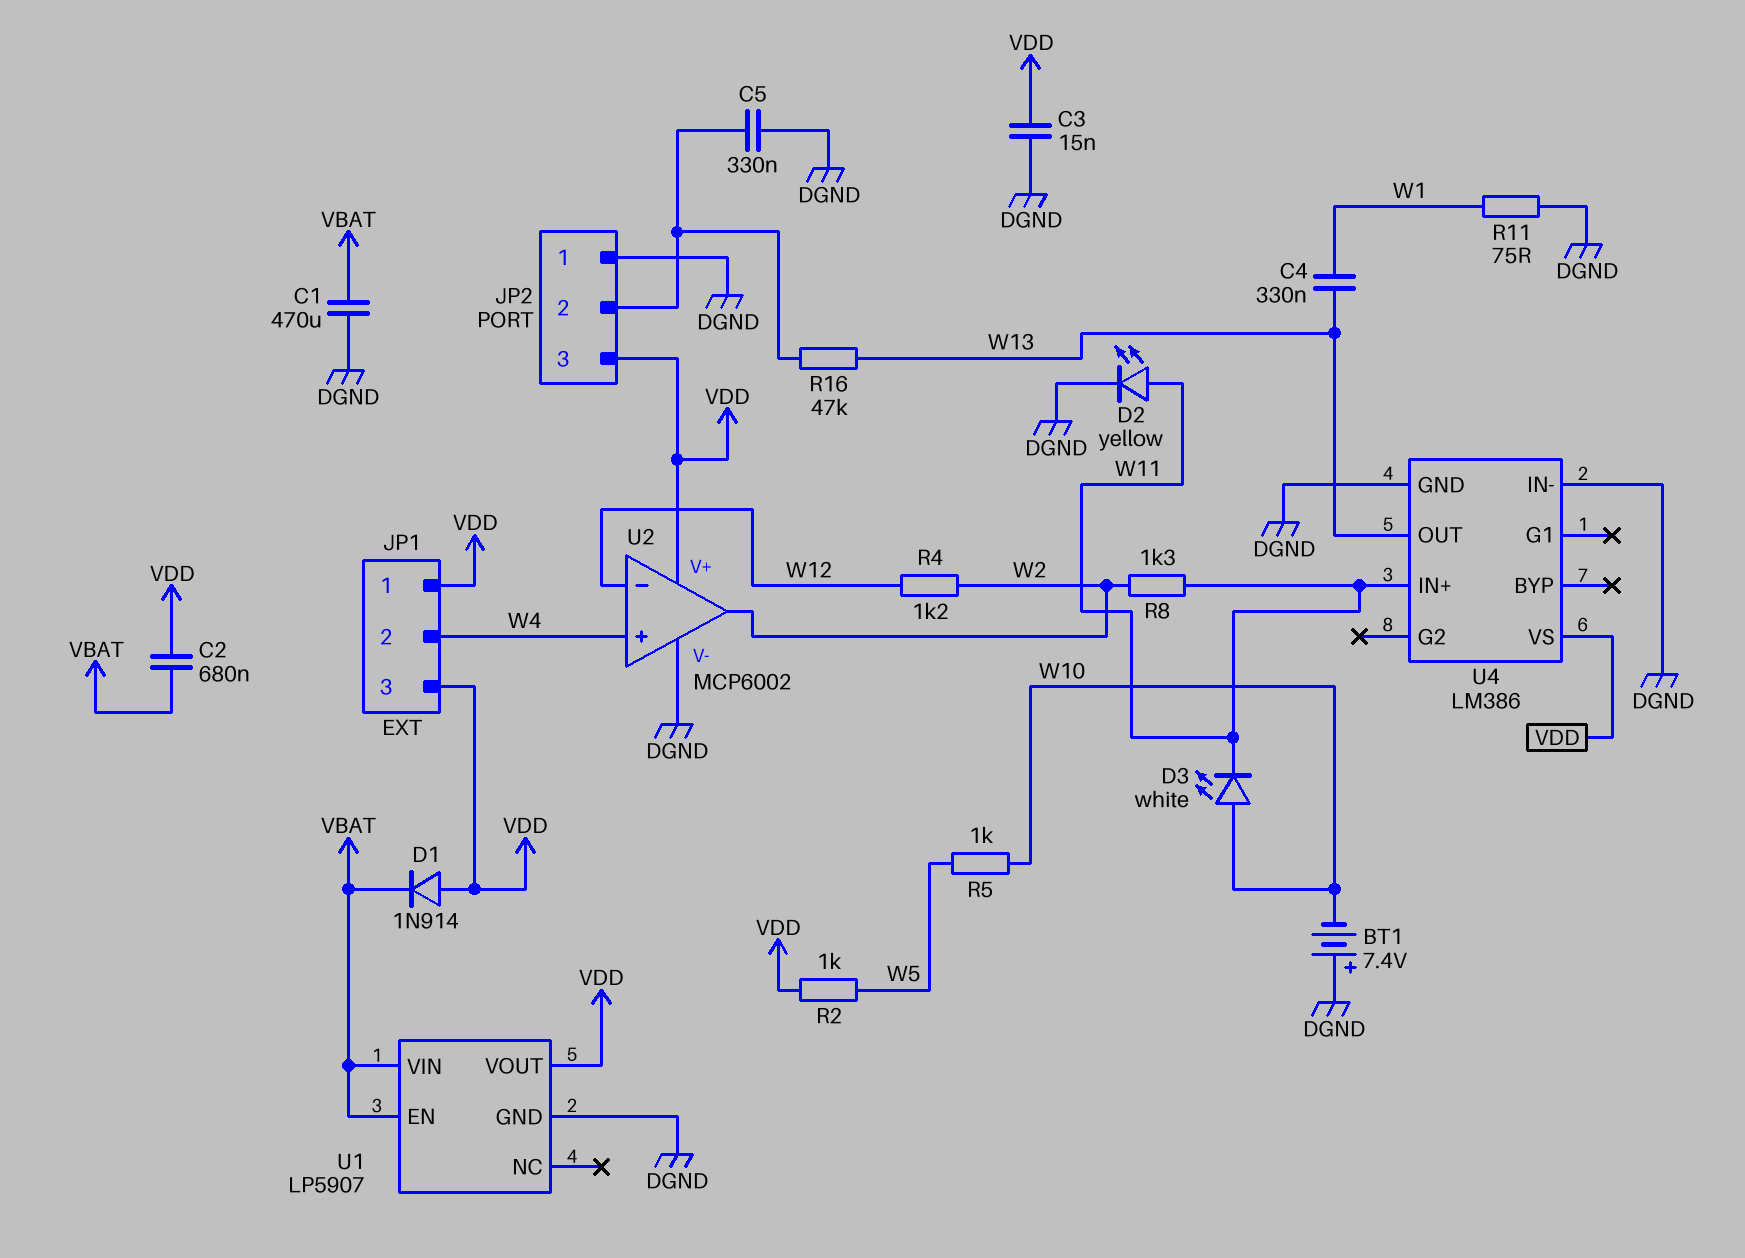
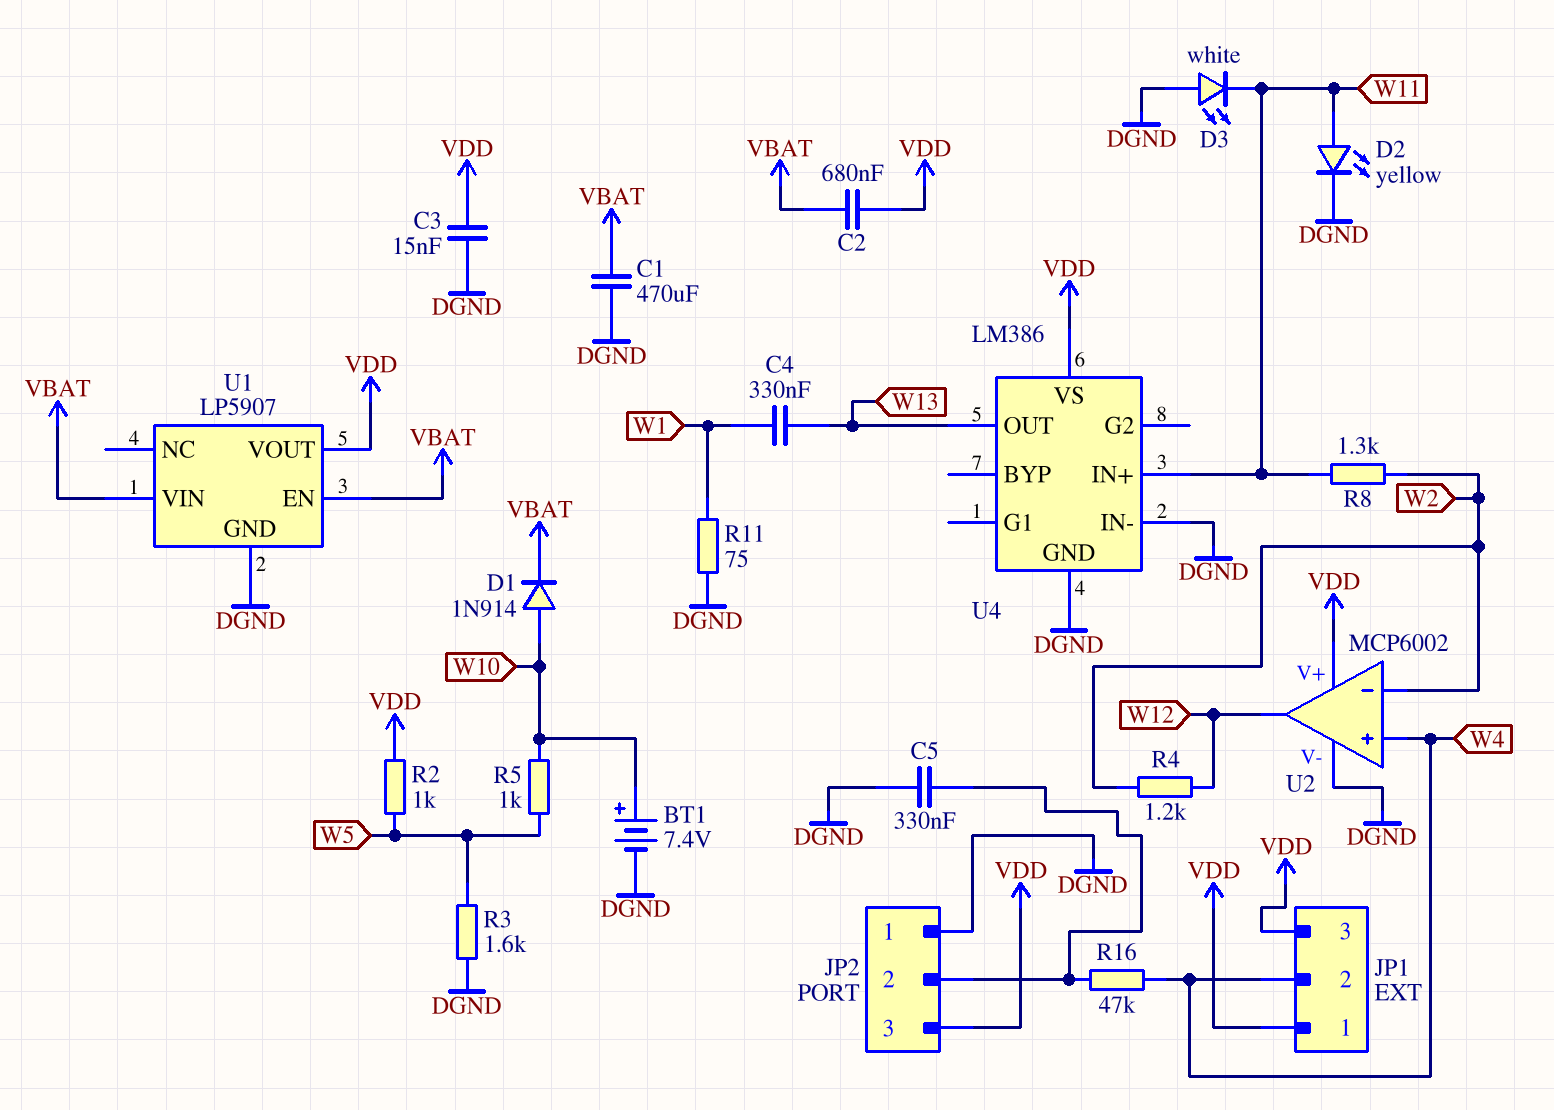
BT1: 7.4V (plus DGND, minus W10) -> 7.4V (plus W10, minus DGND)
D1: diode 1N914 (A VDD, K VBAT) -> diode 1N914 (A W10, K VBAT)
D3: LED white (A W10, K W11) -> LED white (A DGND, K W11)
R3: none -> 1.6k (DGND, W5)
R16: 47k (JP2/2, W13) -> 47k (JP2/2, W4)
U2 pin in-: W12 -> W2
U2 pin out: W2 -> W12

